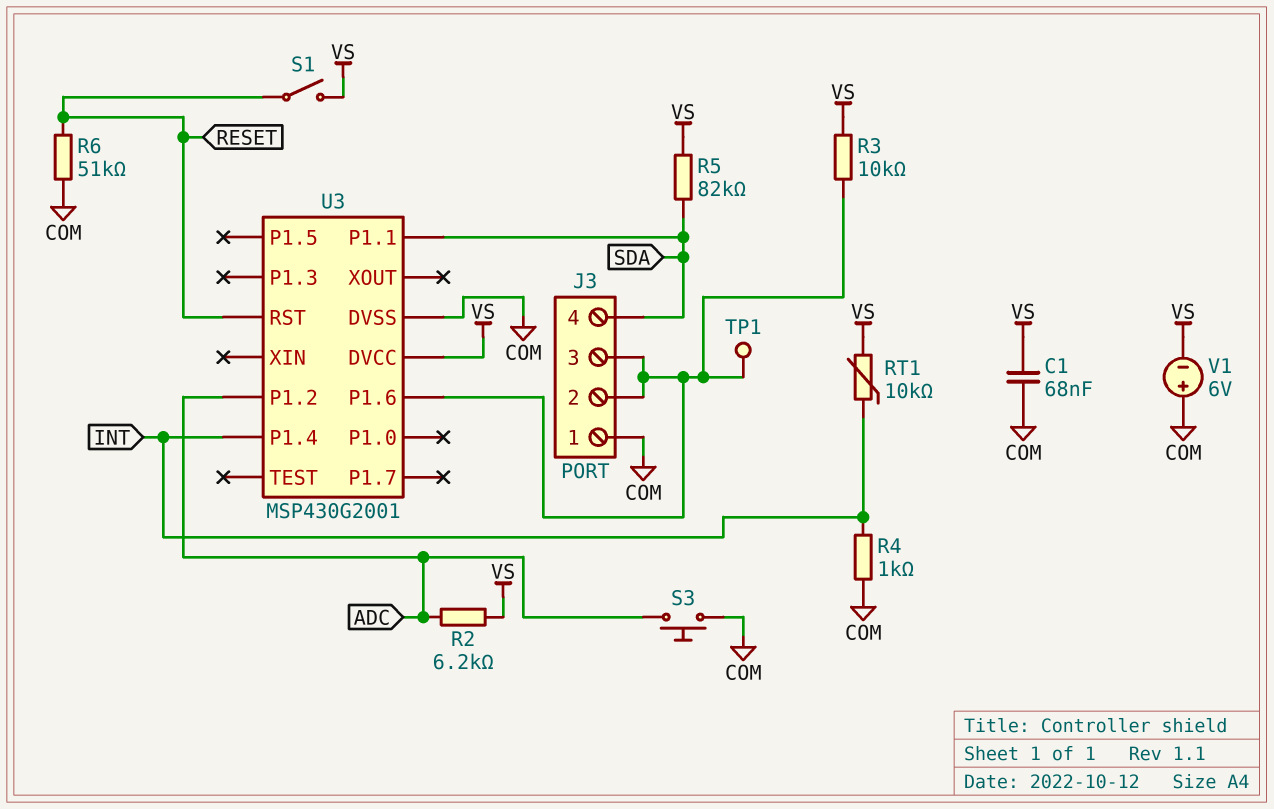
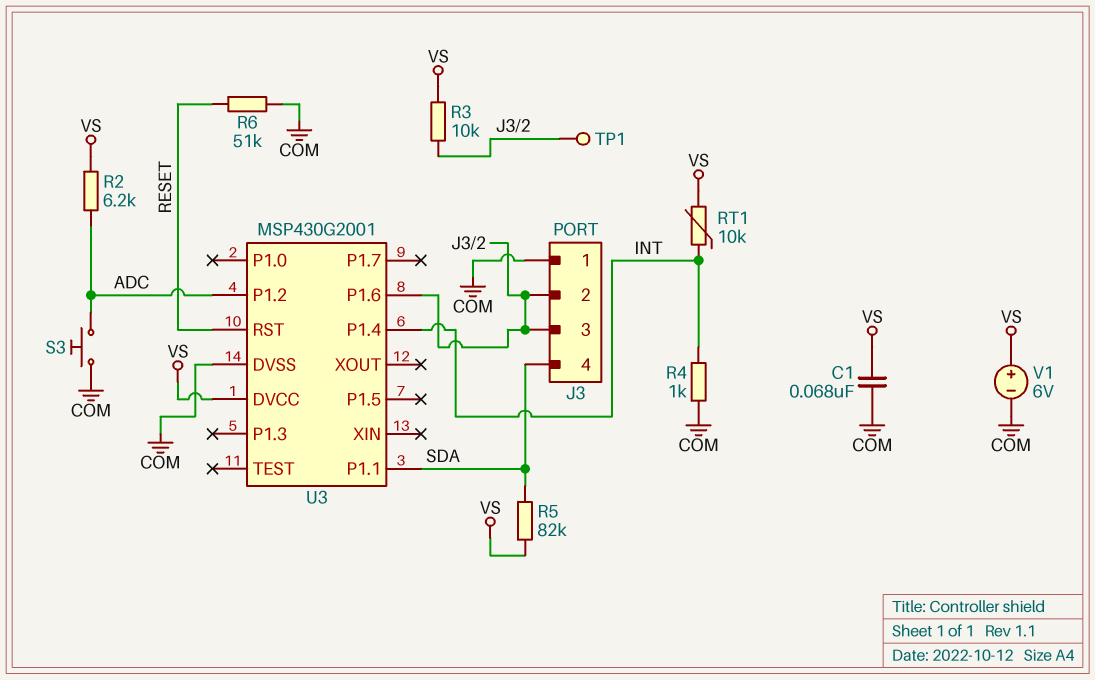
S1: switch (RESET, VS) -> none
V1: 6V (plus COM, minus VS) -> 6V (plus VS, minus COM)

